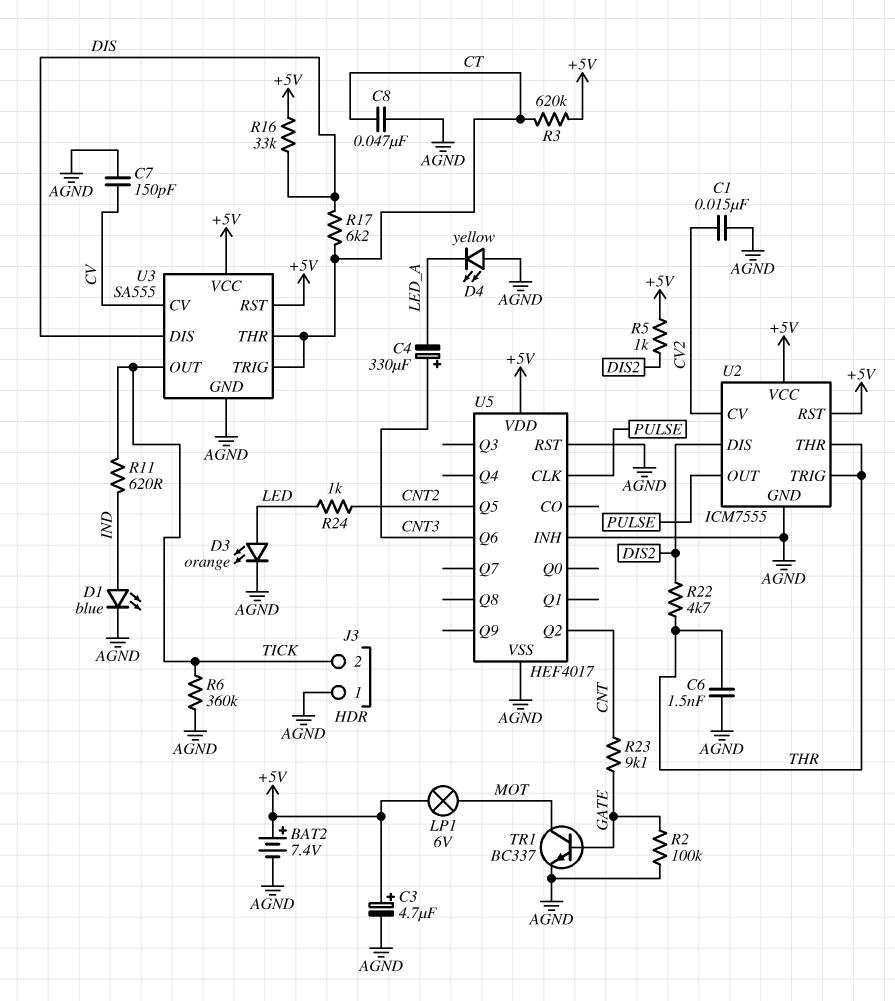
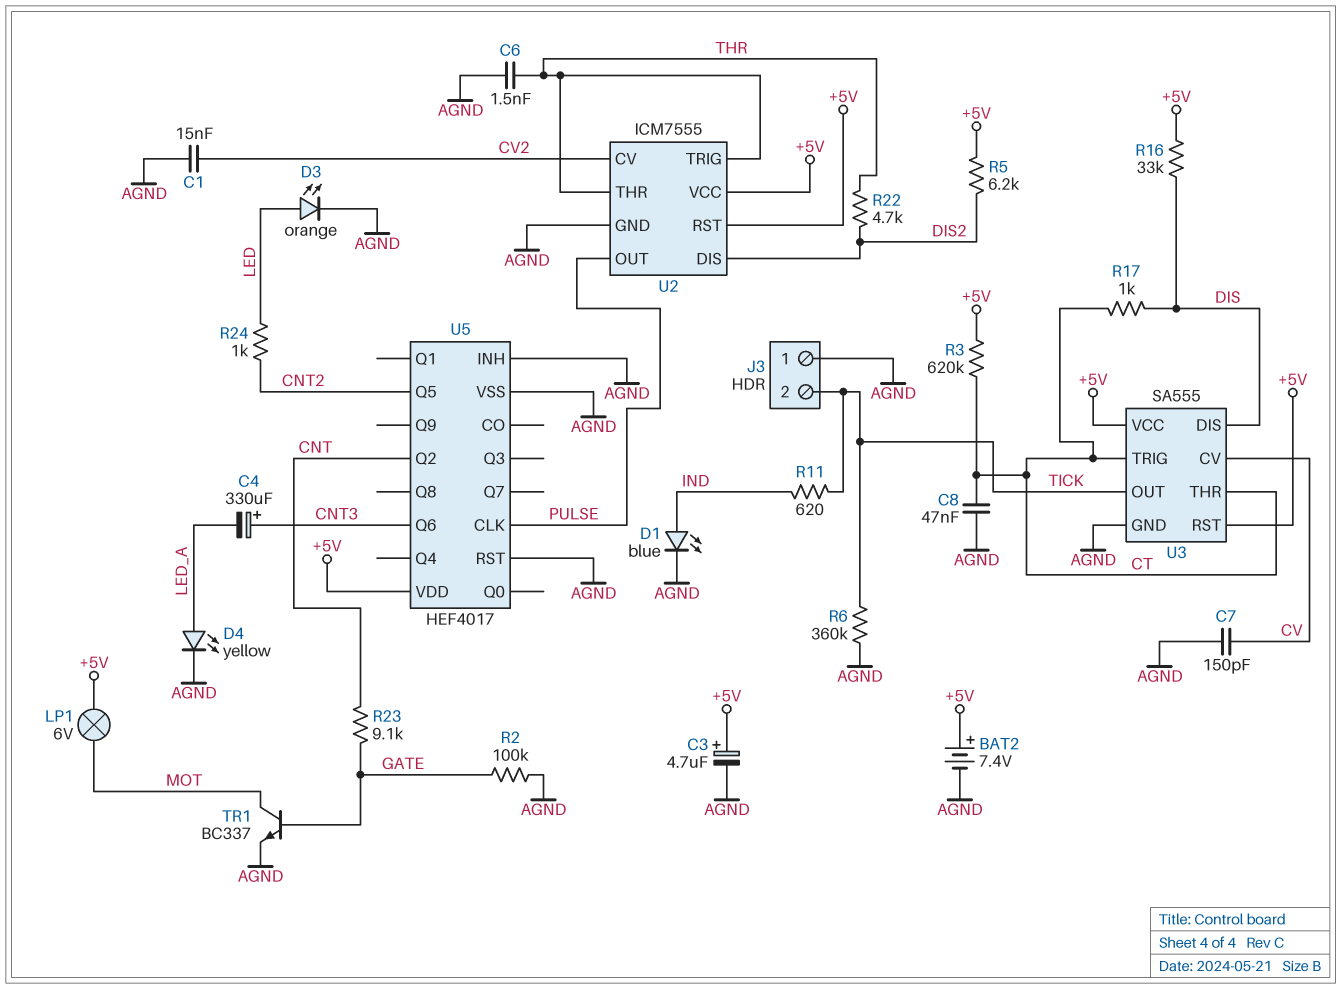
D4: LED yellow (A AGND, K LED_A) -> LED yellow (A LED_A, K AGND)
R5: 1k (+5V, DIS2) -> 6.2k (+5V, DIS2)
R17: 6.2k (CT, DIS) -> 1k (CT, DIS)

